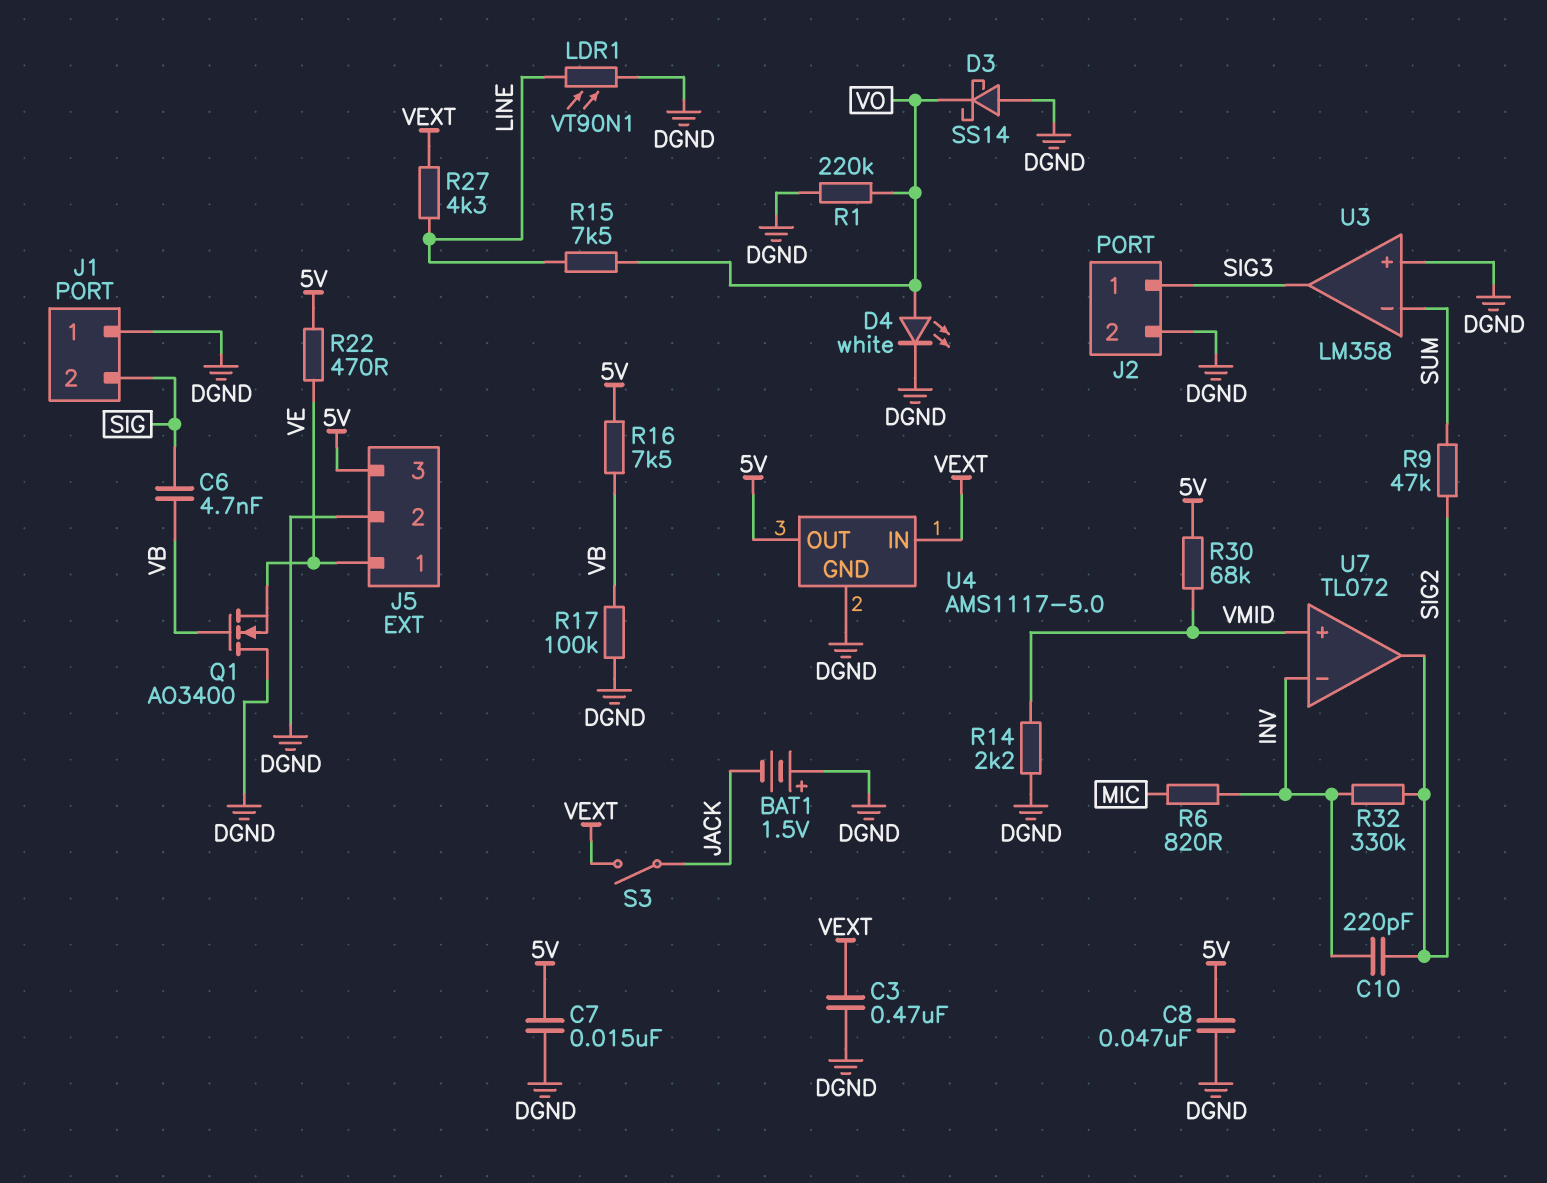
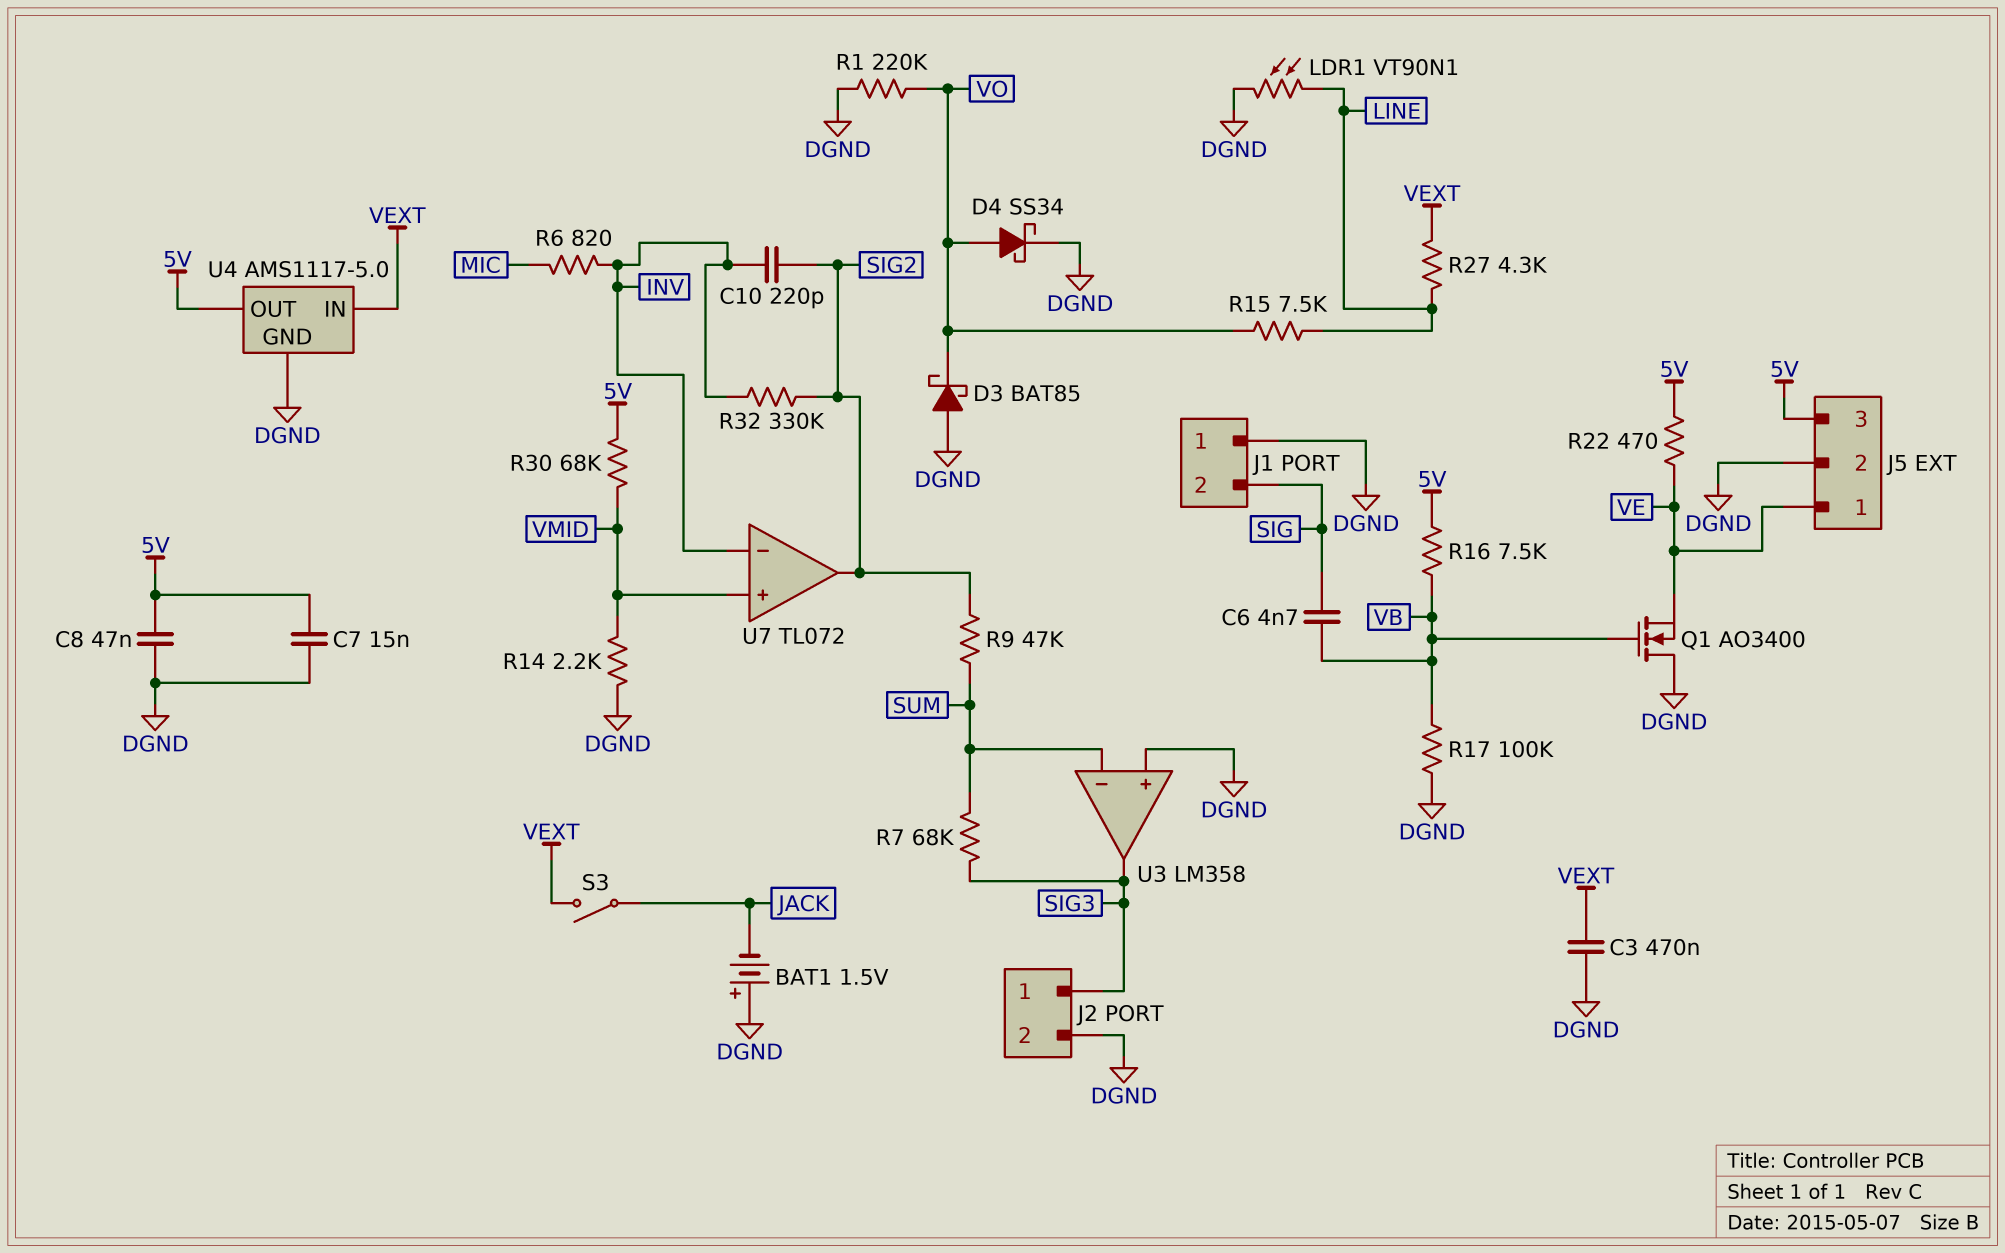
D3: schottky SS14 (A DGND, K VO) -> schottky BAT85 (A DGND, K VO)
D4: LED white (A VO, K DGND) -> schottky SS34 (A VO, K DGND)
R7: none -> 68k (SIG3, SUM)

